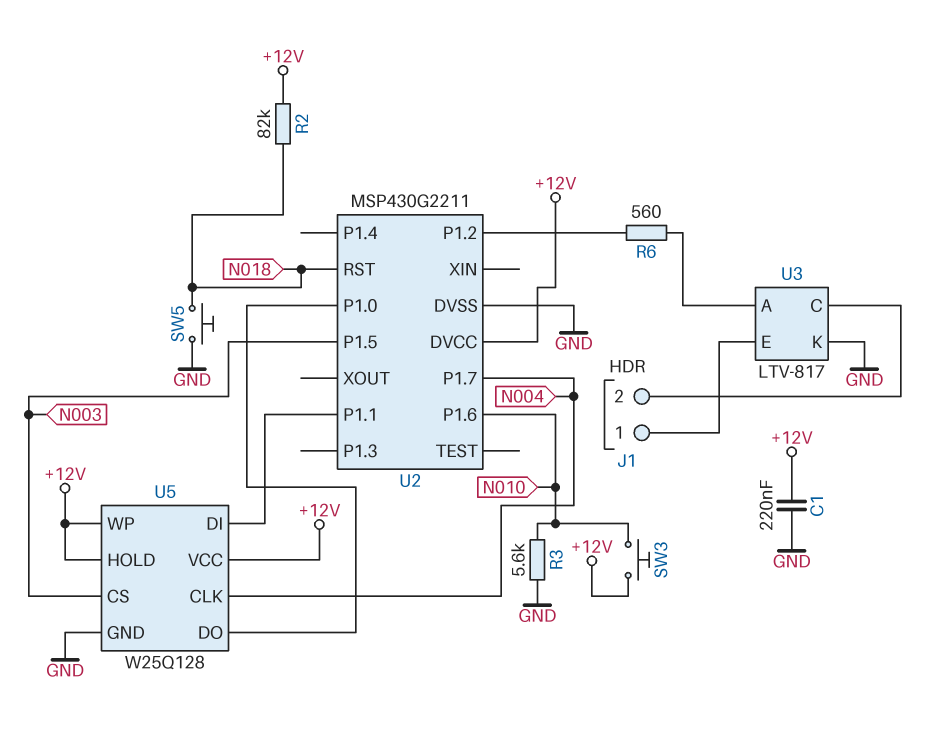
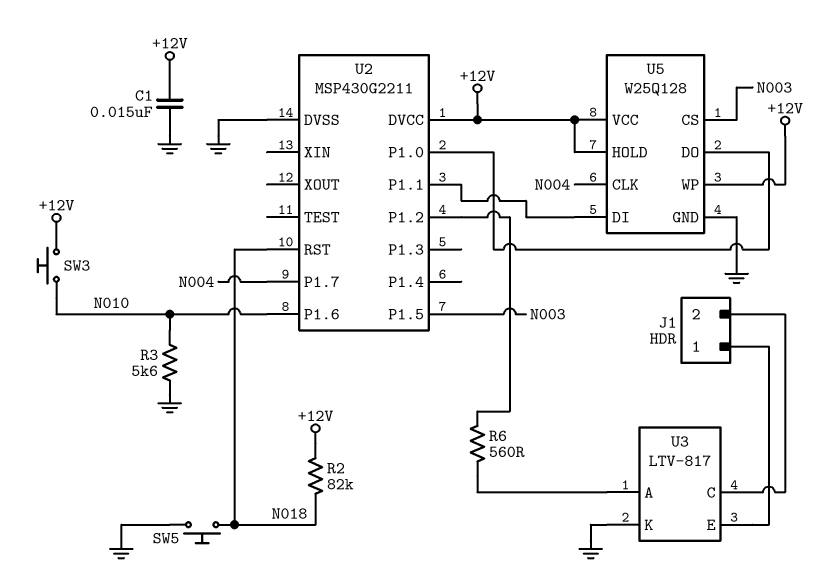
C1: 220nF (+12V, GND) -> 15nF (+12V, GND)

